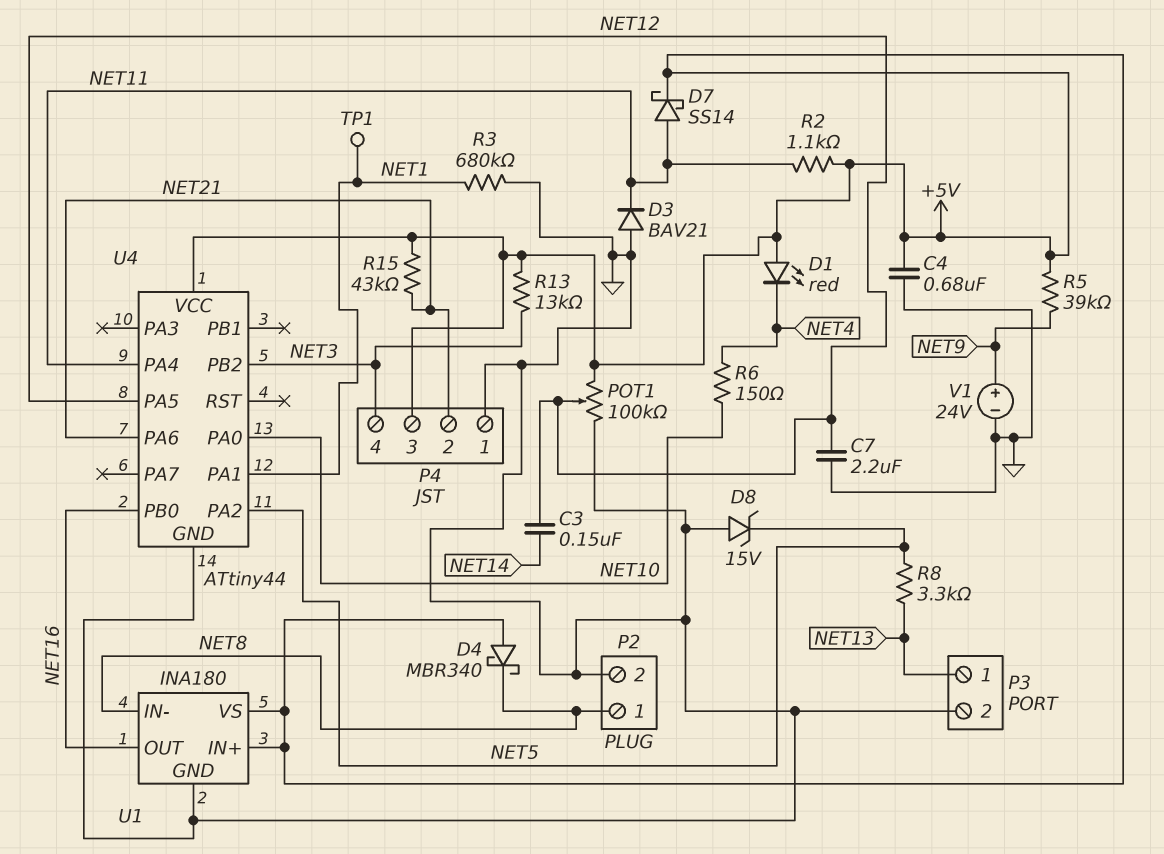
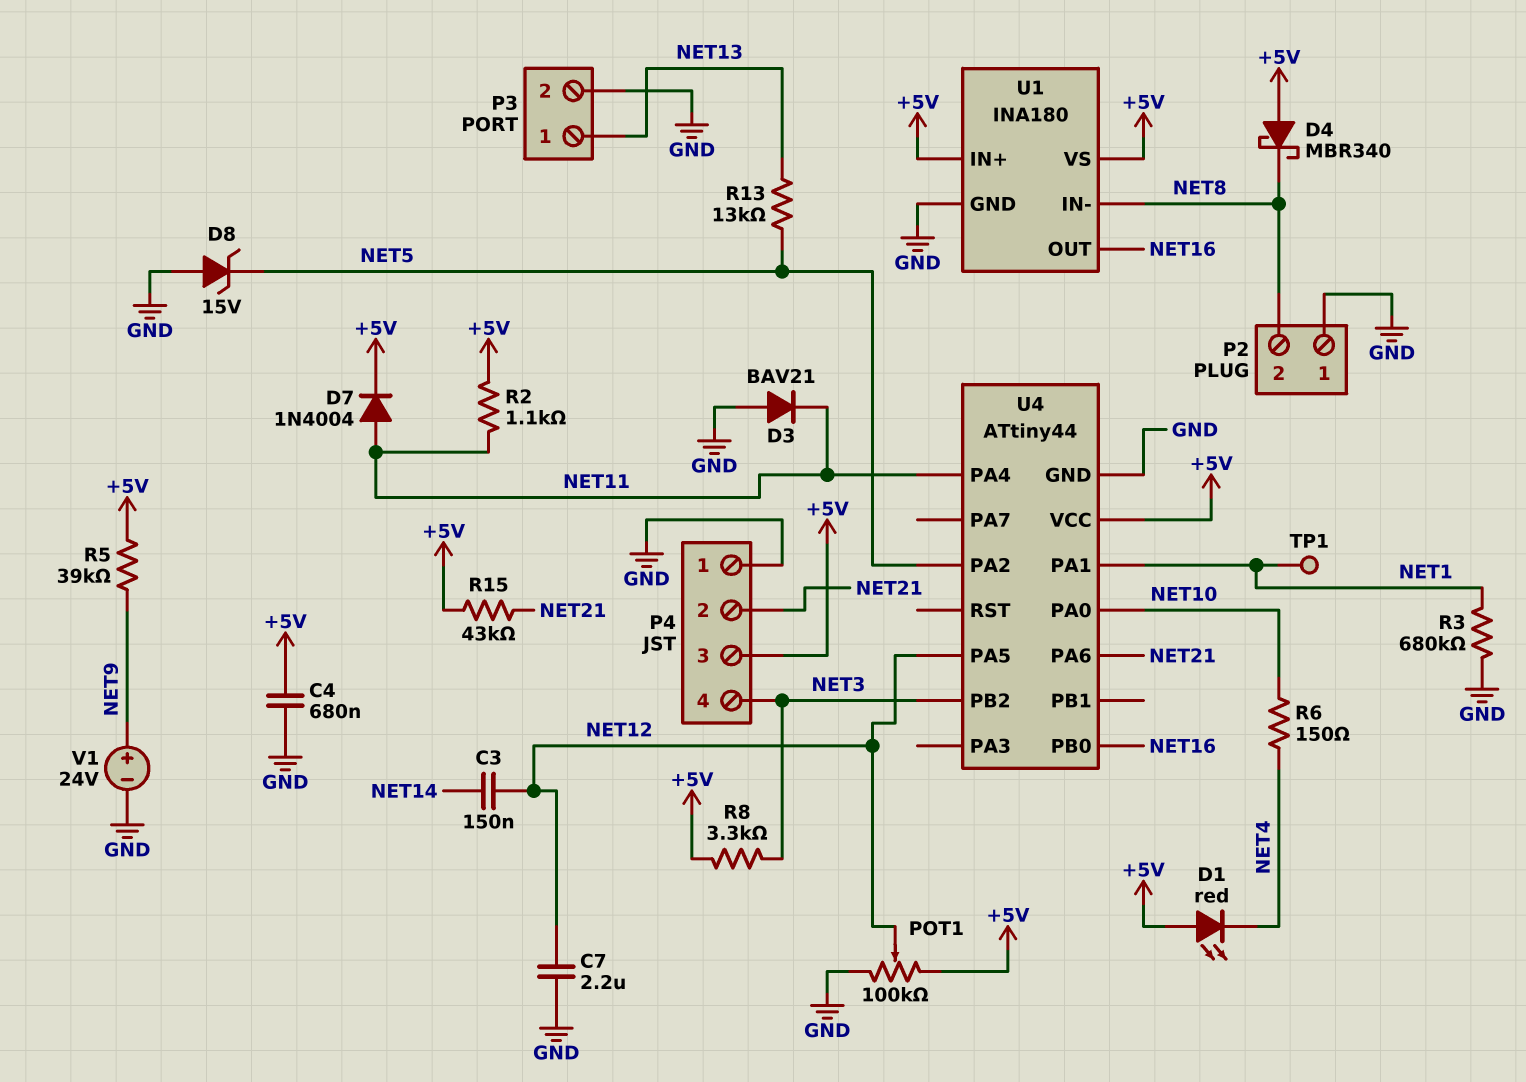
D7: schottky SS14 (A NET11, K +5V) -> diode 1N4004 (A NET11, K +5V)
P2 pin 1: NET8 -> GND
P2 pin 2: GND -> NET8
R8: 3.3k (NET5, NET13) -> 3.3k (+5V, NET3)
R13: 13k (+5V, NET3) -> 13k (NET5, NET13)

